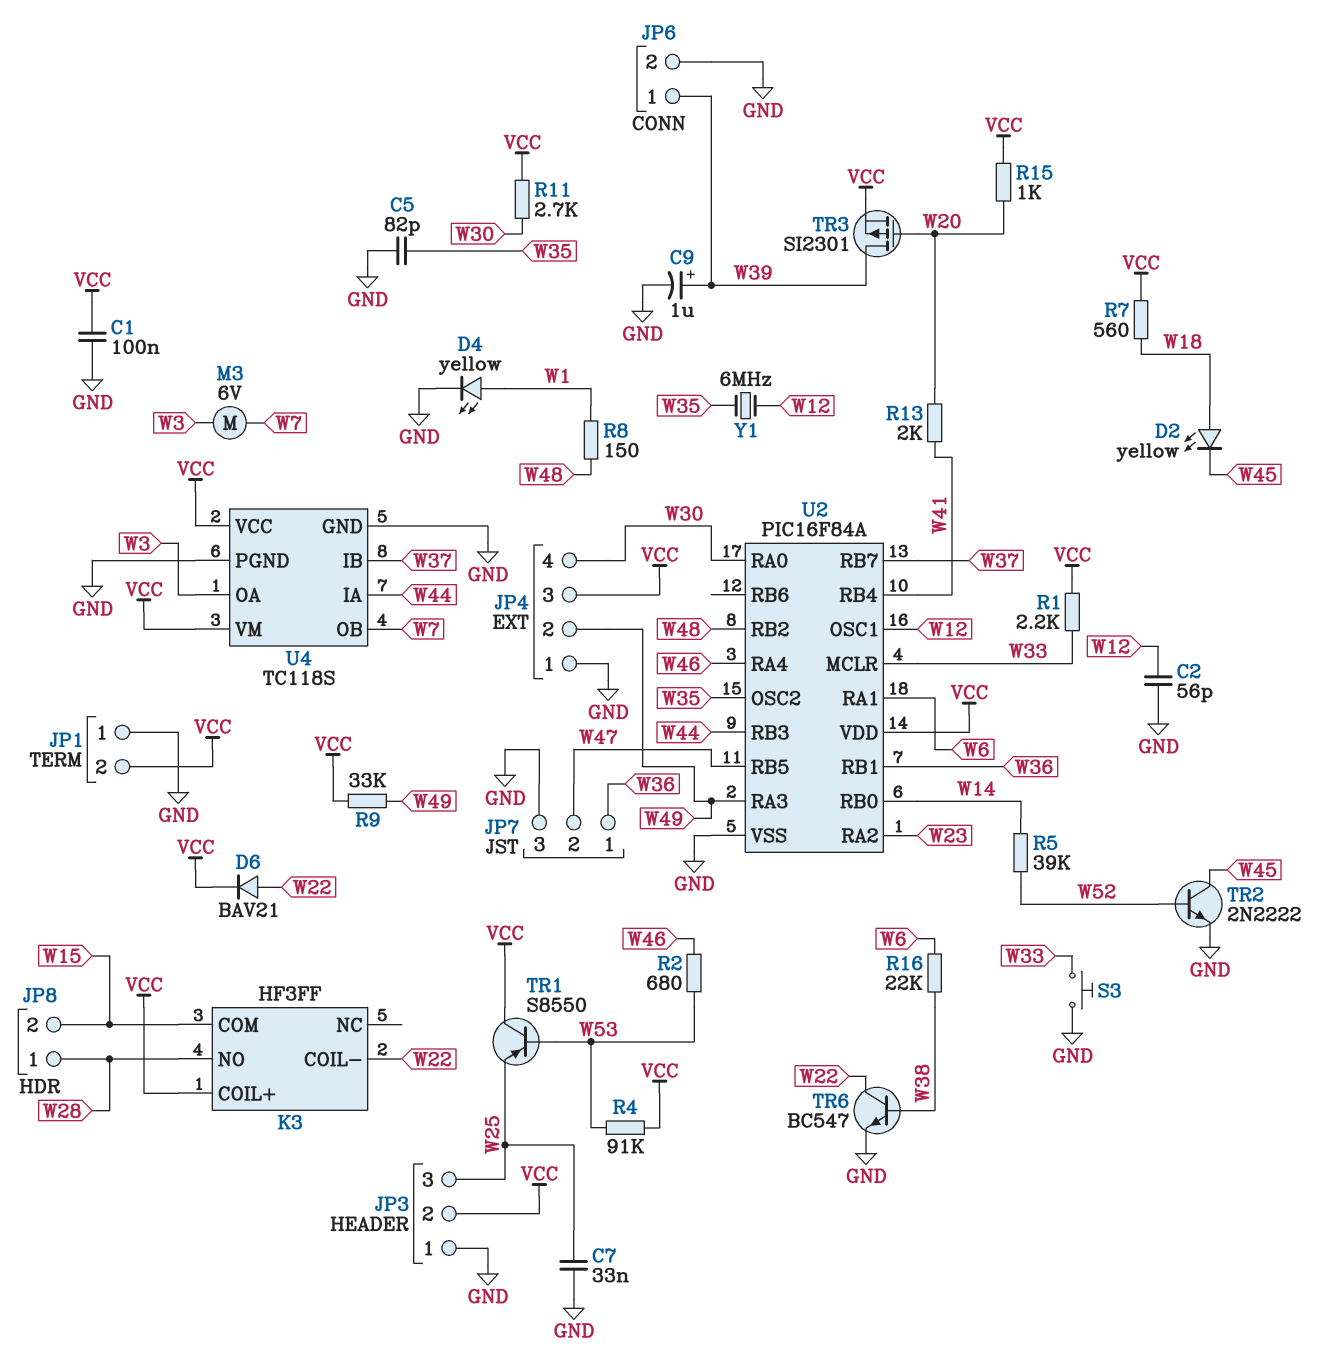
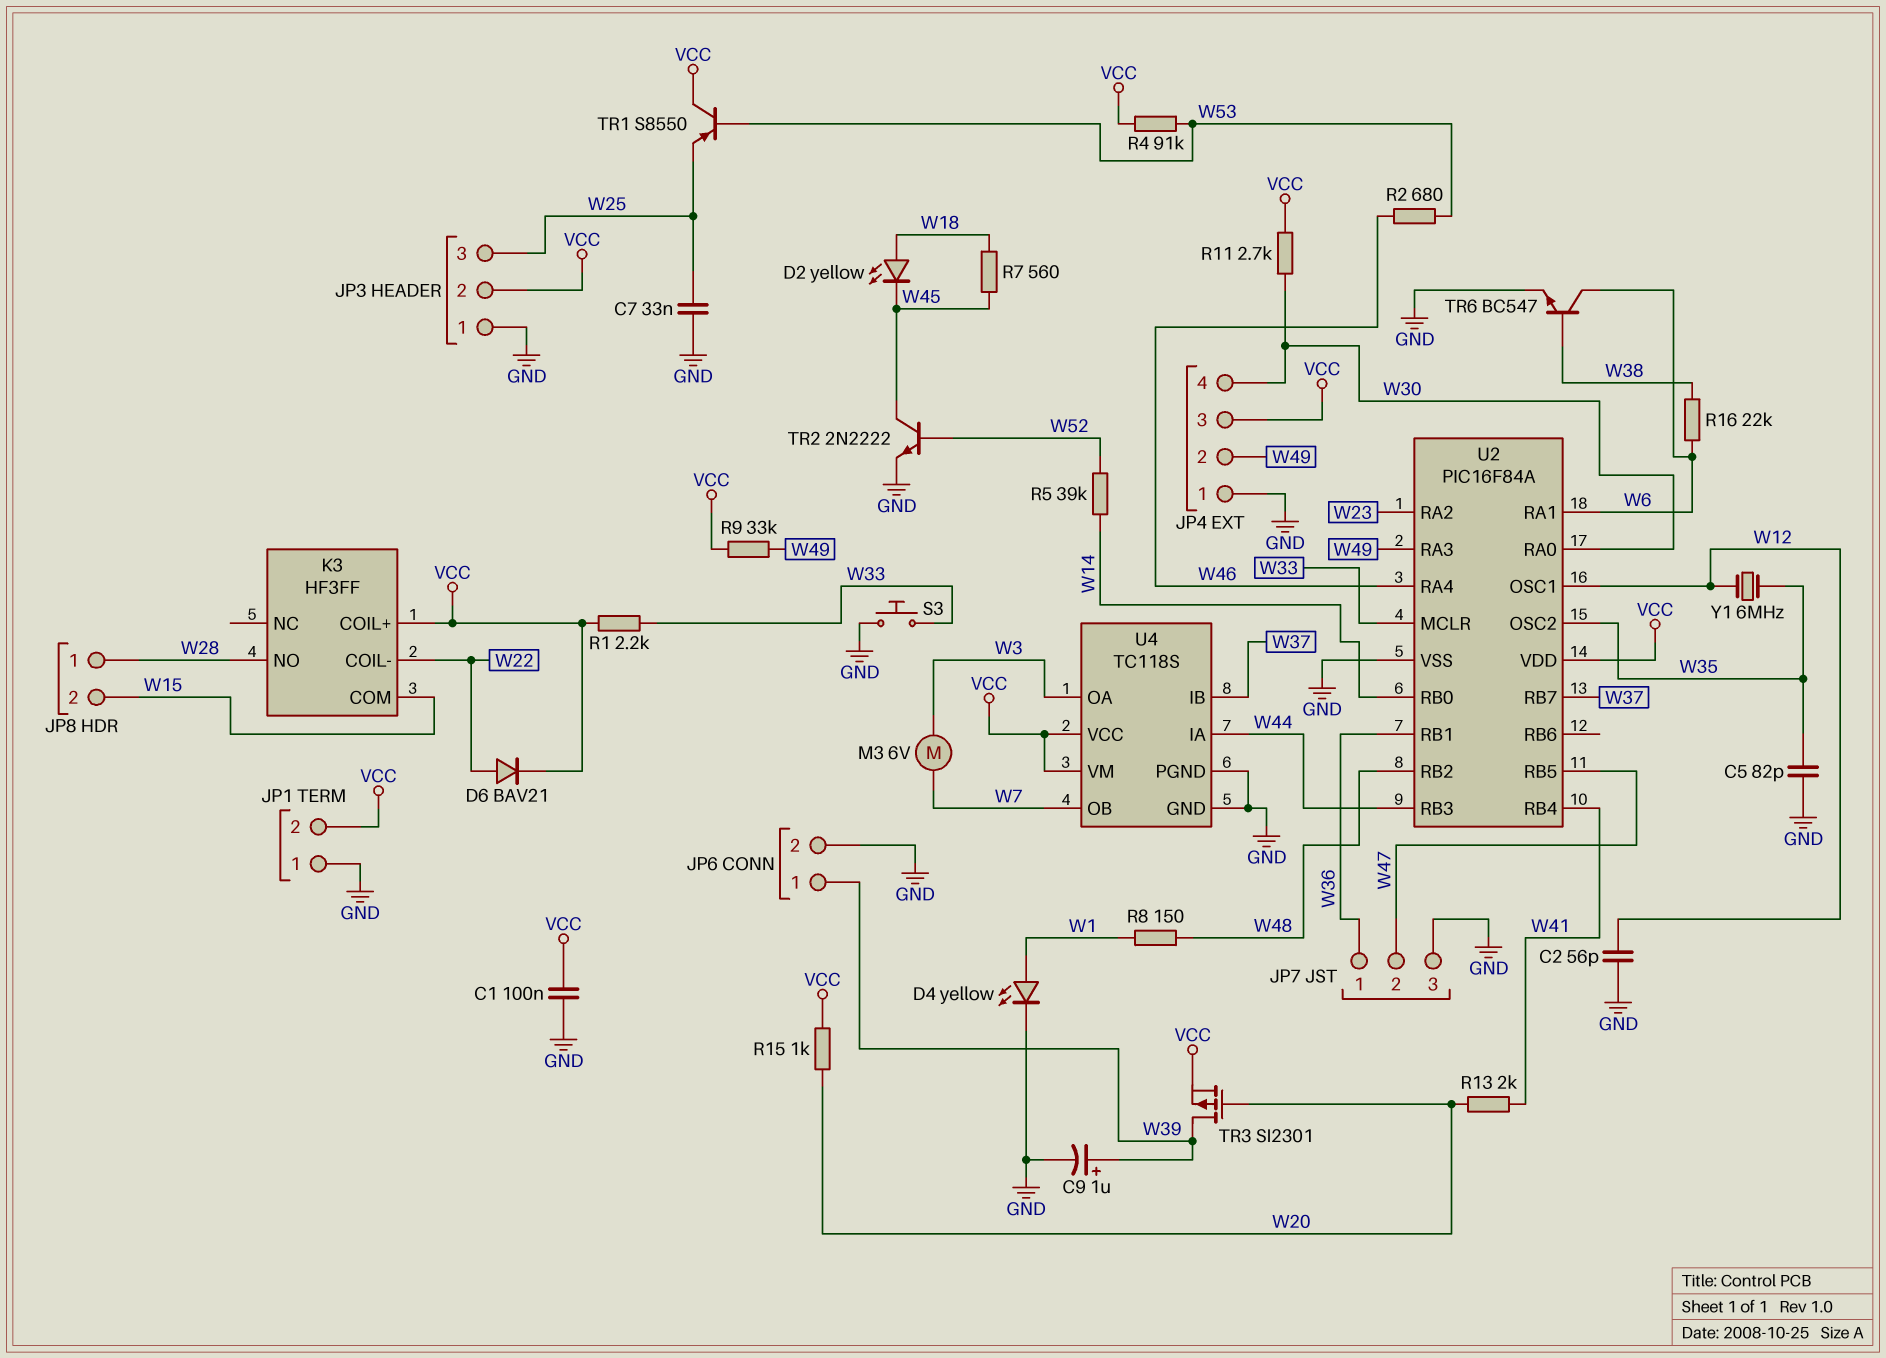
R7: 560 (VCC, W18) -> 560 (W18, W45)
TR6: NPN BC547 (B W38, C W22, E GND) -> NPN BC547 (B W38, C W6, E GND)

